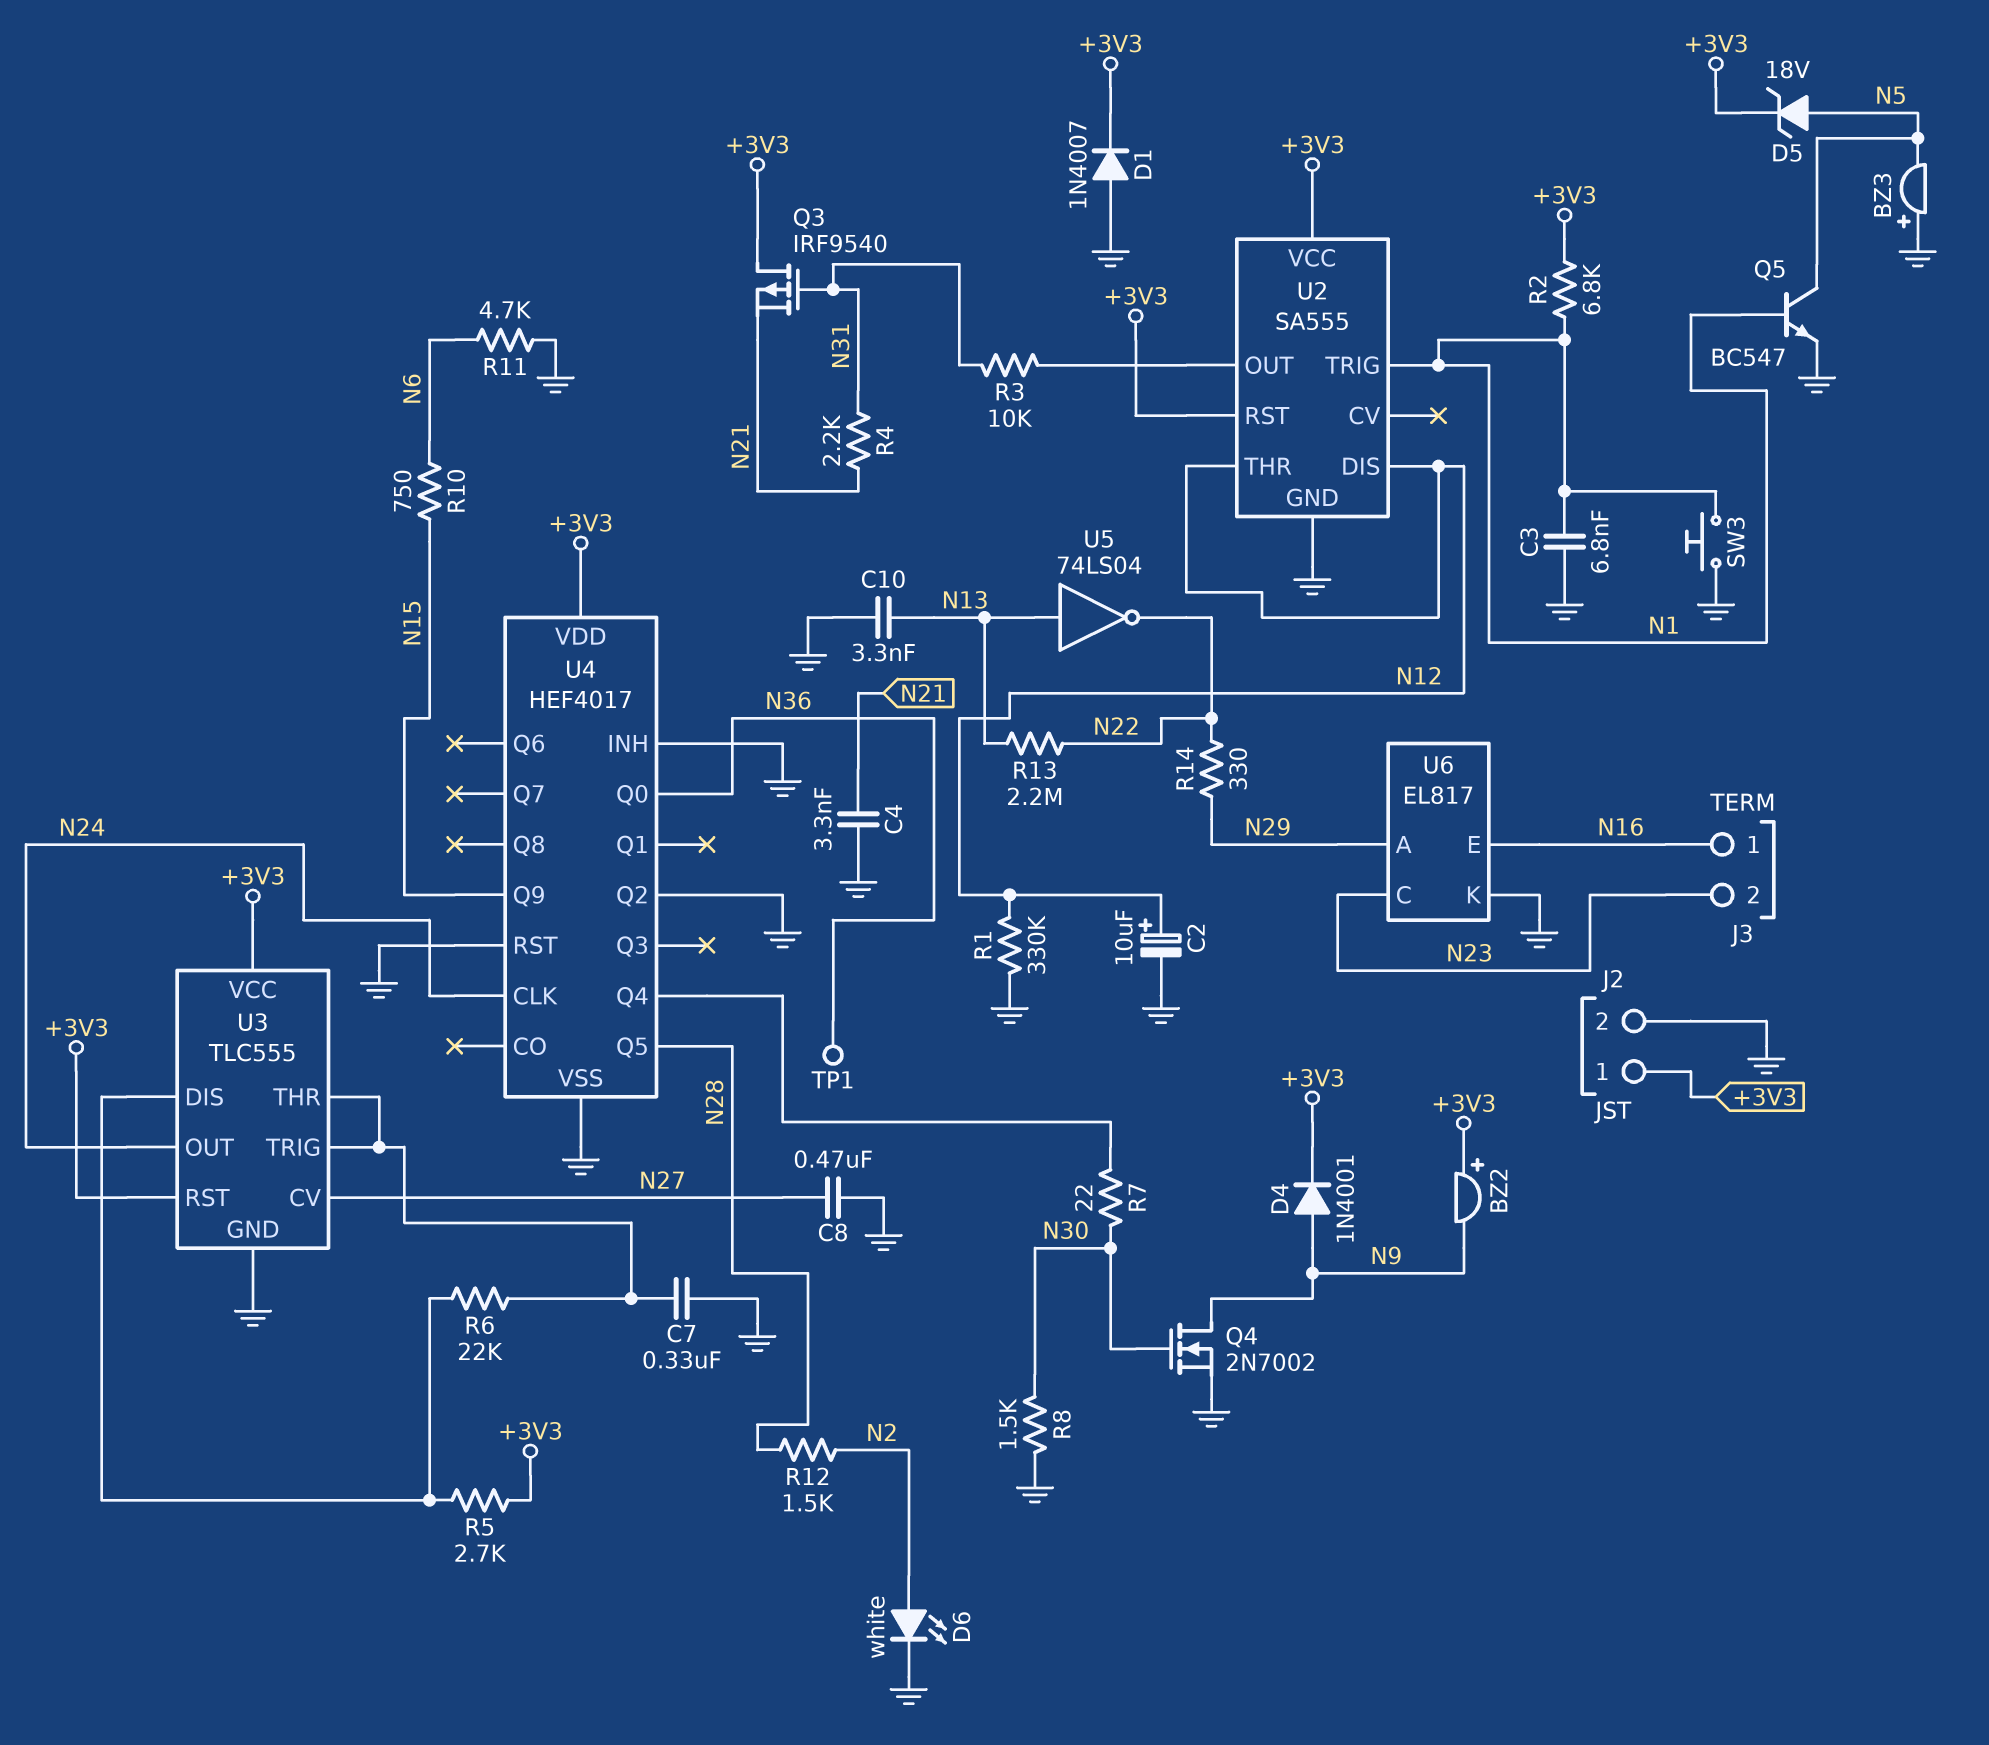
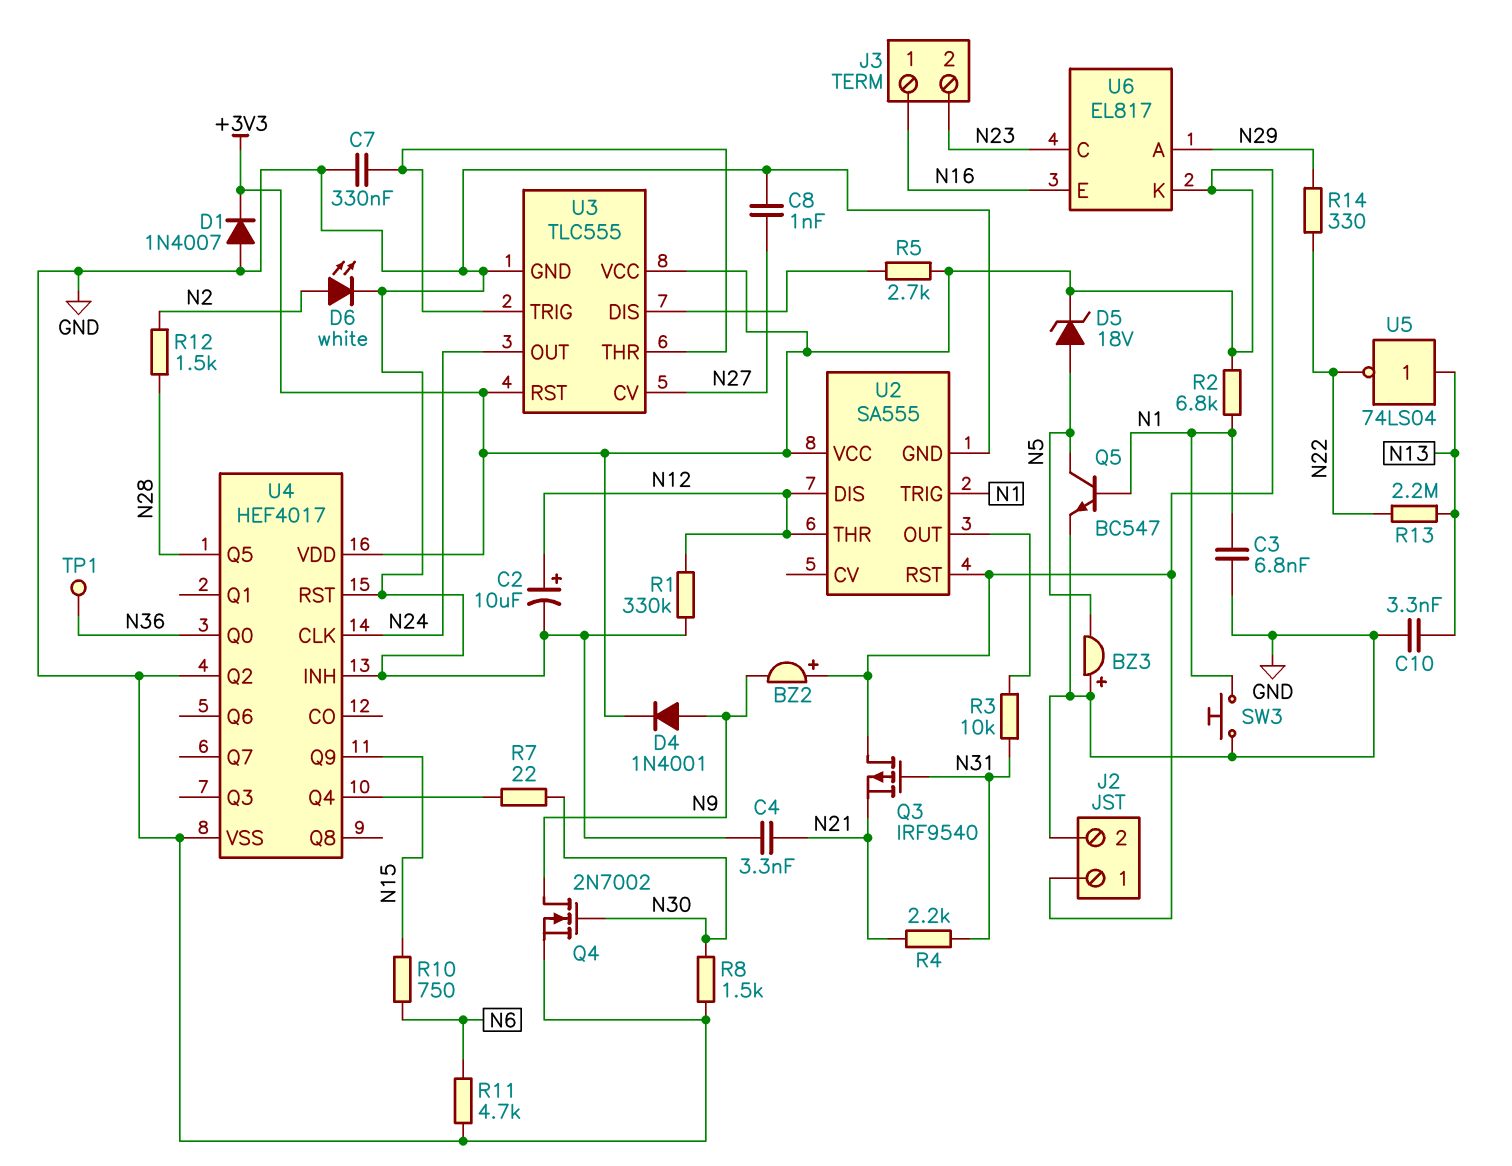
C8: 470nF (GND, N27) -> 1nF (GND, N27)
R6: 22k (U3/DIS, U3/THR) -> none
U6 pin K: GND -> +3V3

